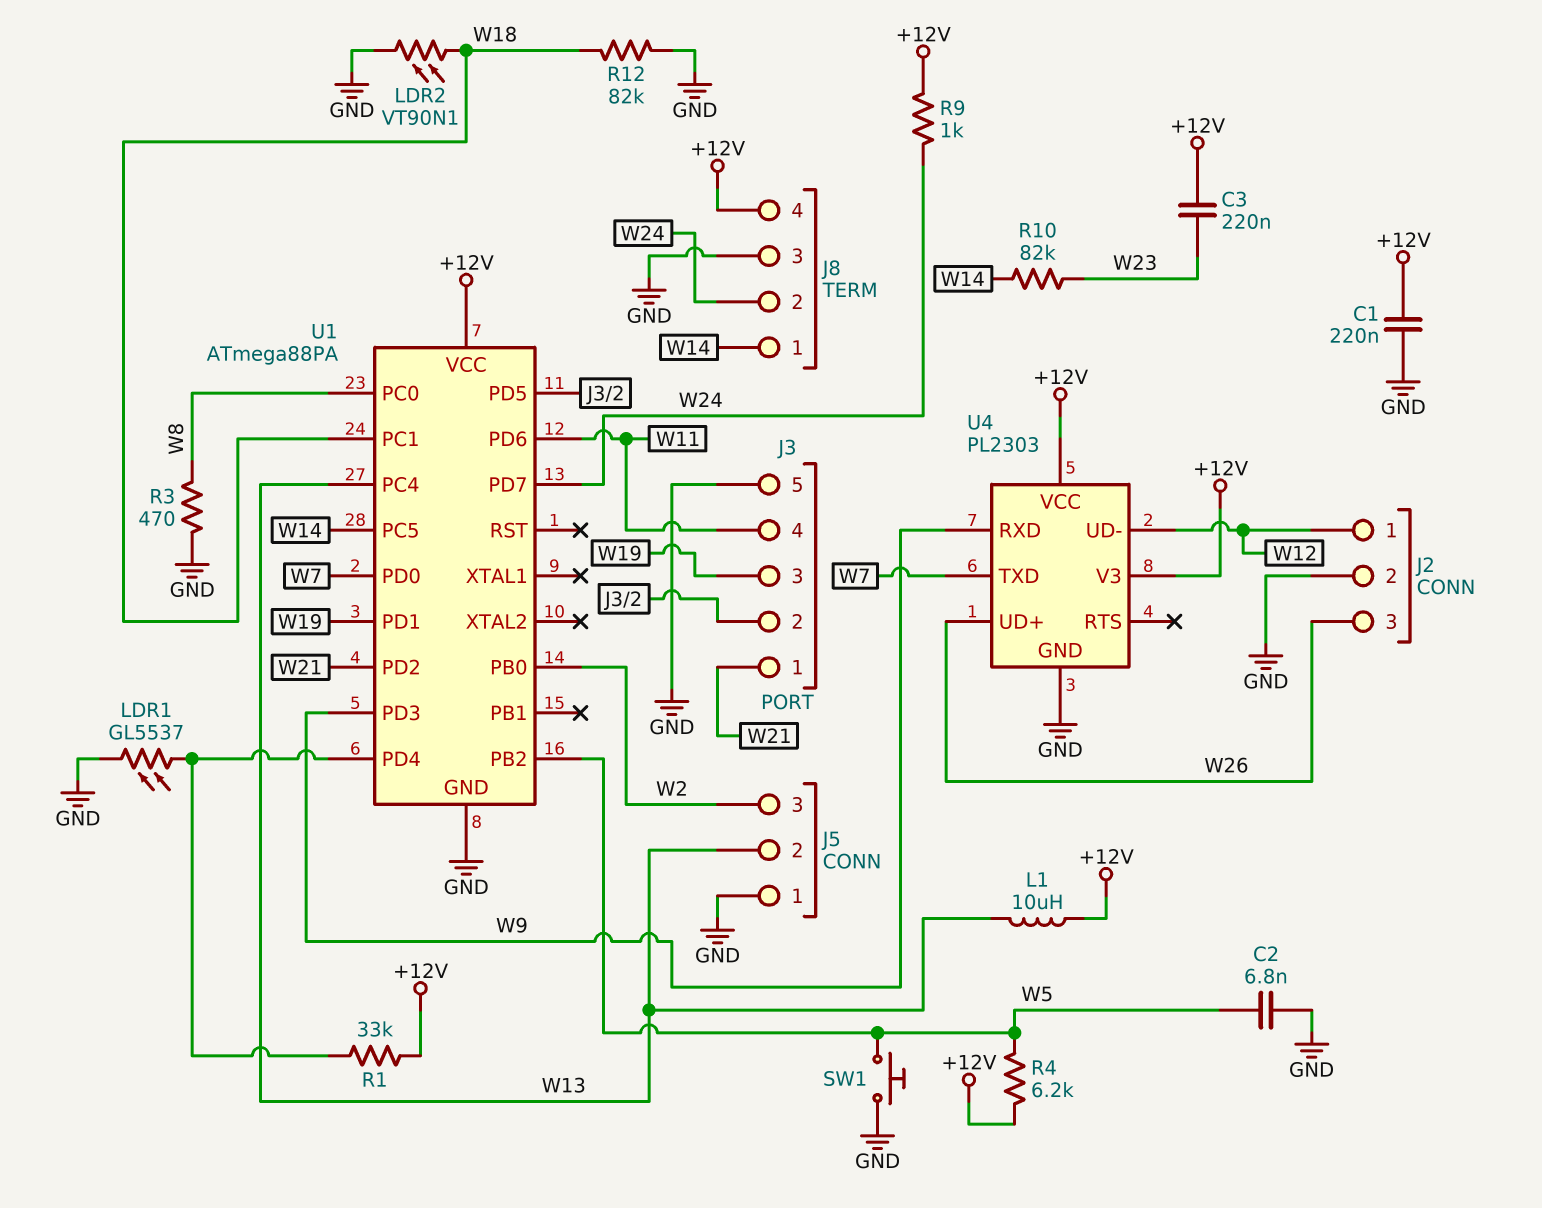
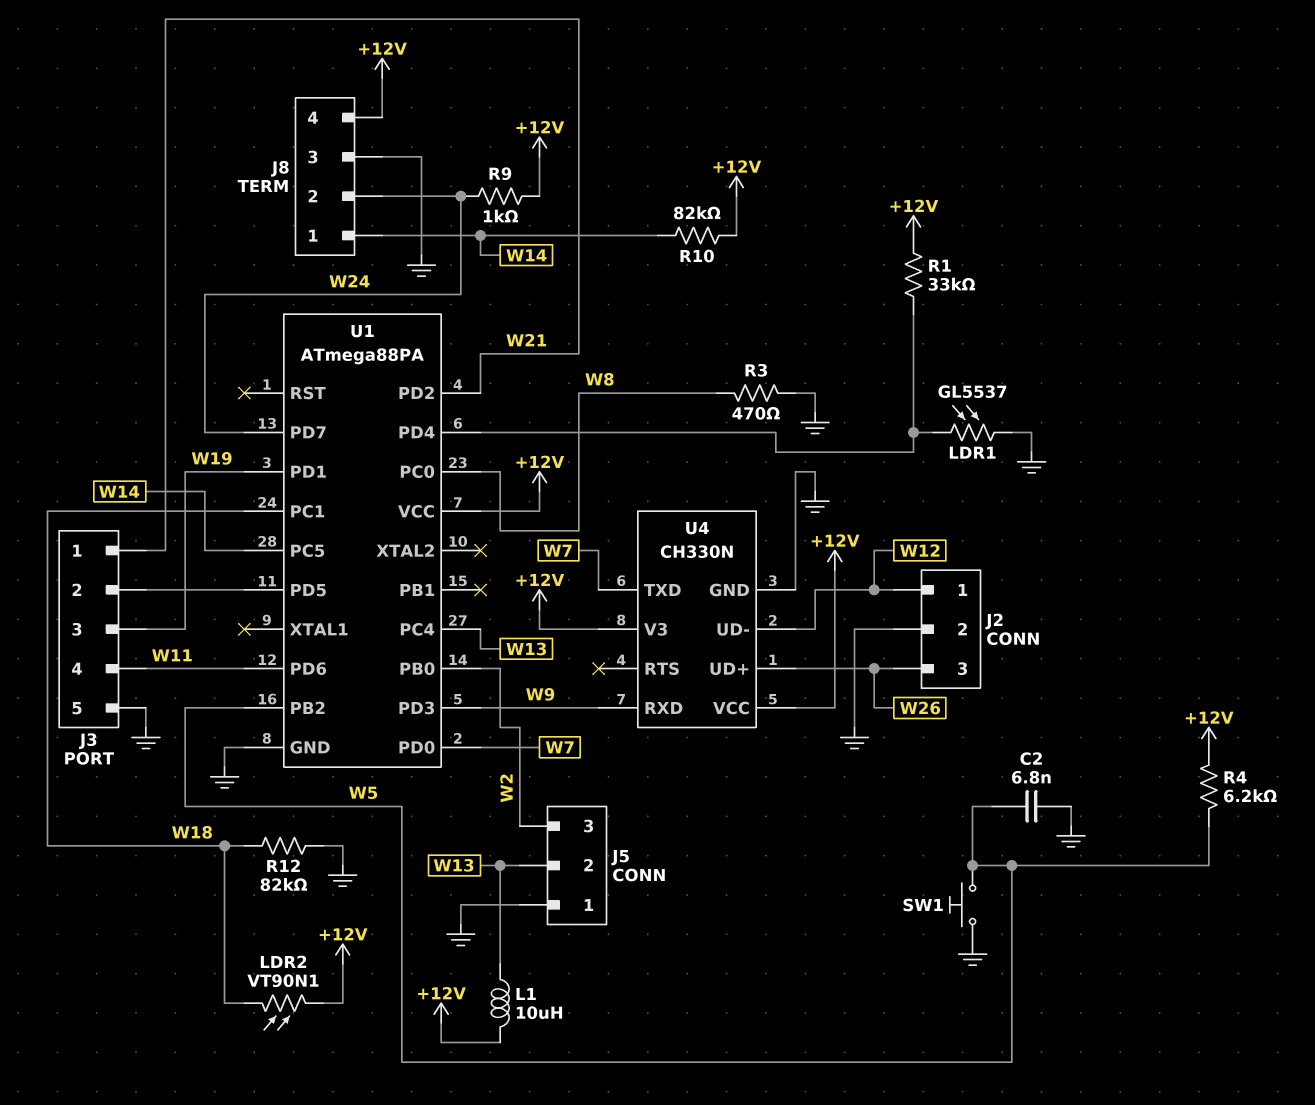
C1: 220nF (+12V, GND) -> none
C3: 220nF (+12V, W23) -> none
LDR2: VT90N1 (GND, W18) -> VT90N1 (+12V, W18)
R10: 82k (W14, W23) -> 82k (+12V, W14)
U4: PL2303 -> CH330N

